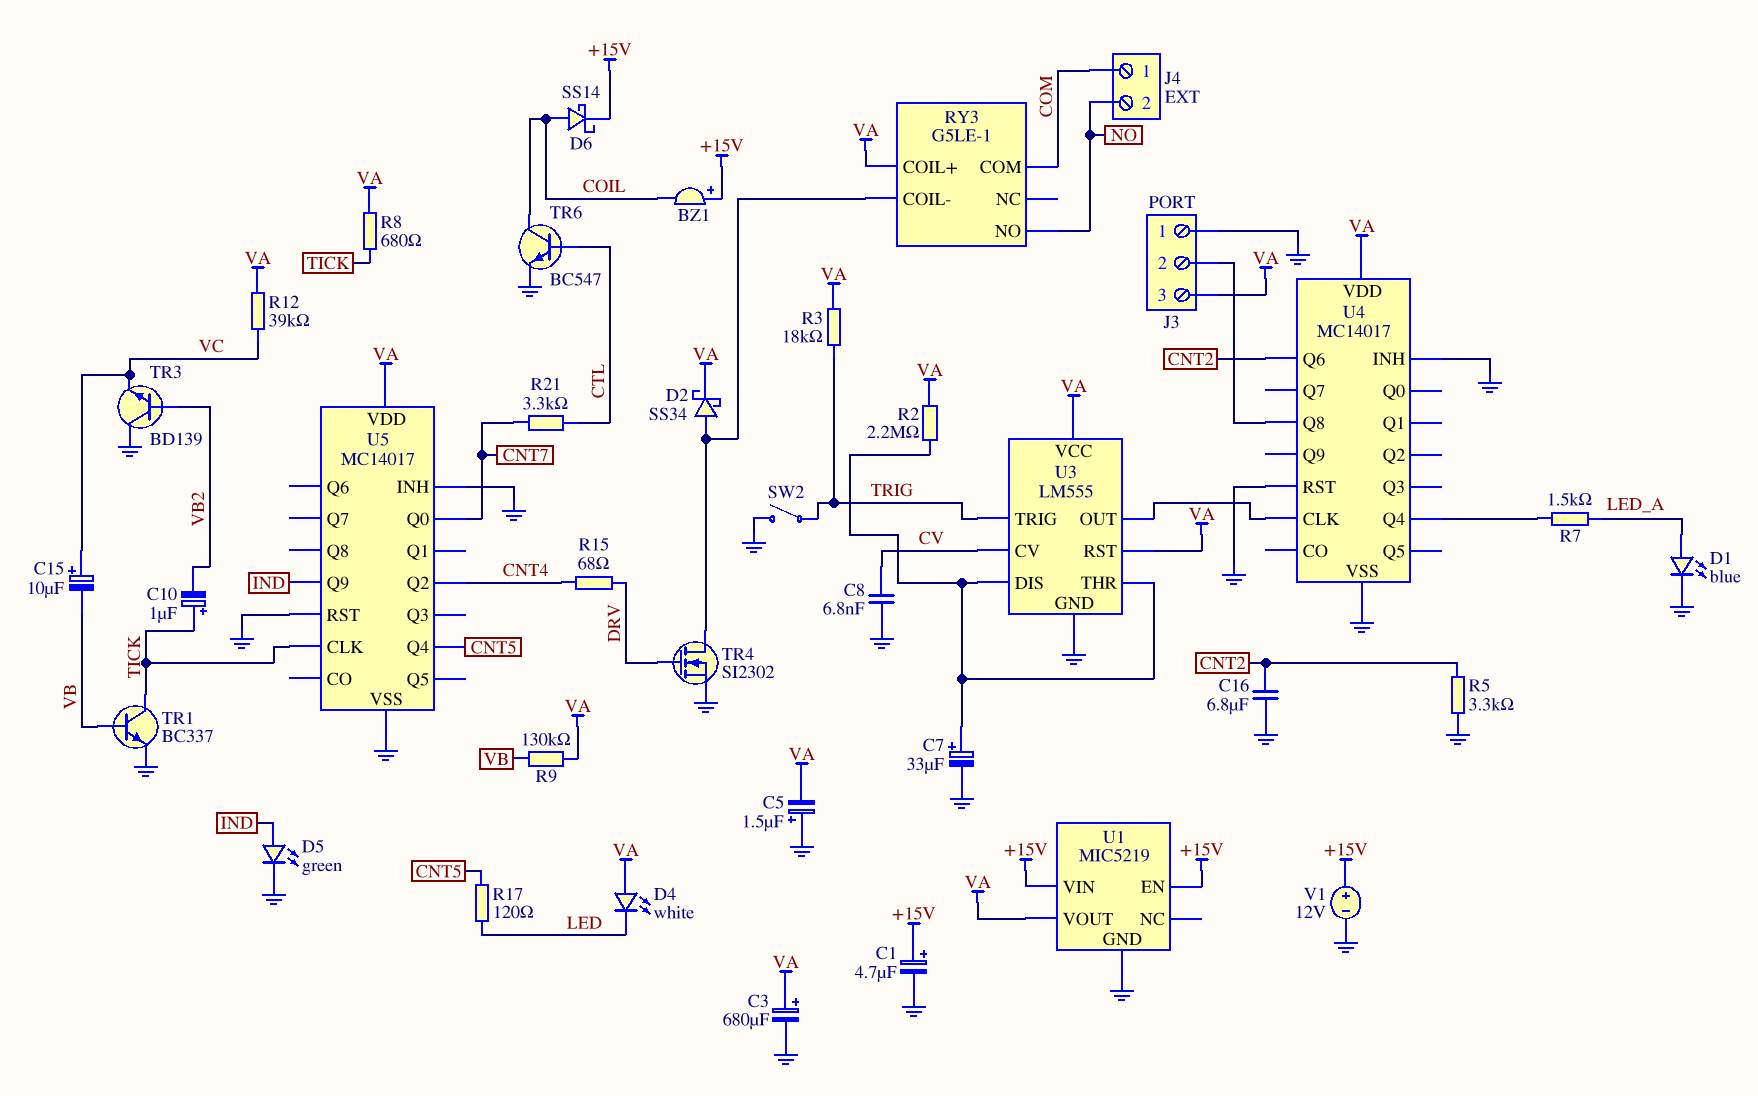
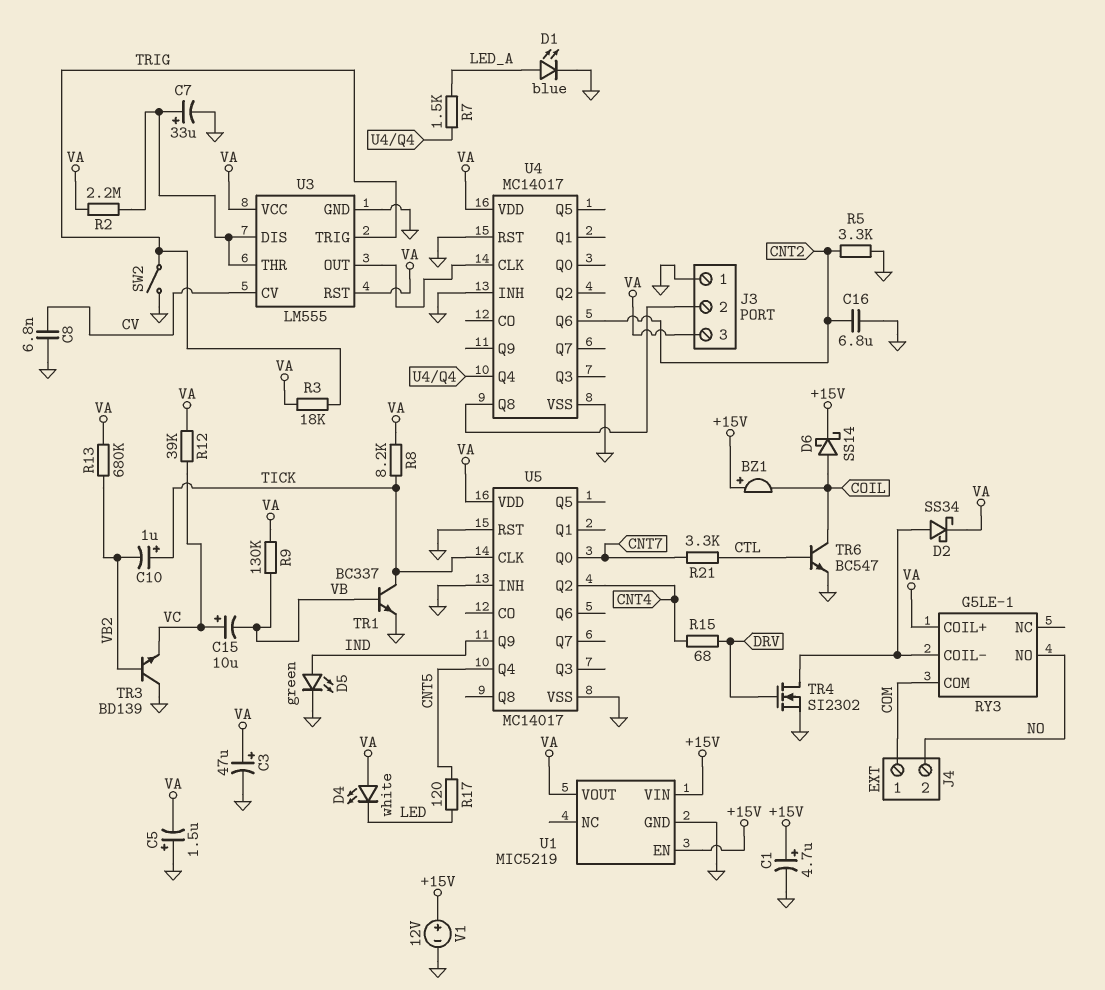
C3: 680uF (plus VA, minus GND) -> 47uF (plus VA, minus GND)
R8: 680 (TICK, VA) -> 8.2k (TICK, VA)
R13: none -> 680k (VA, VB2)

